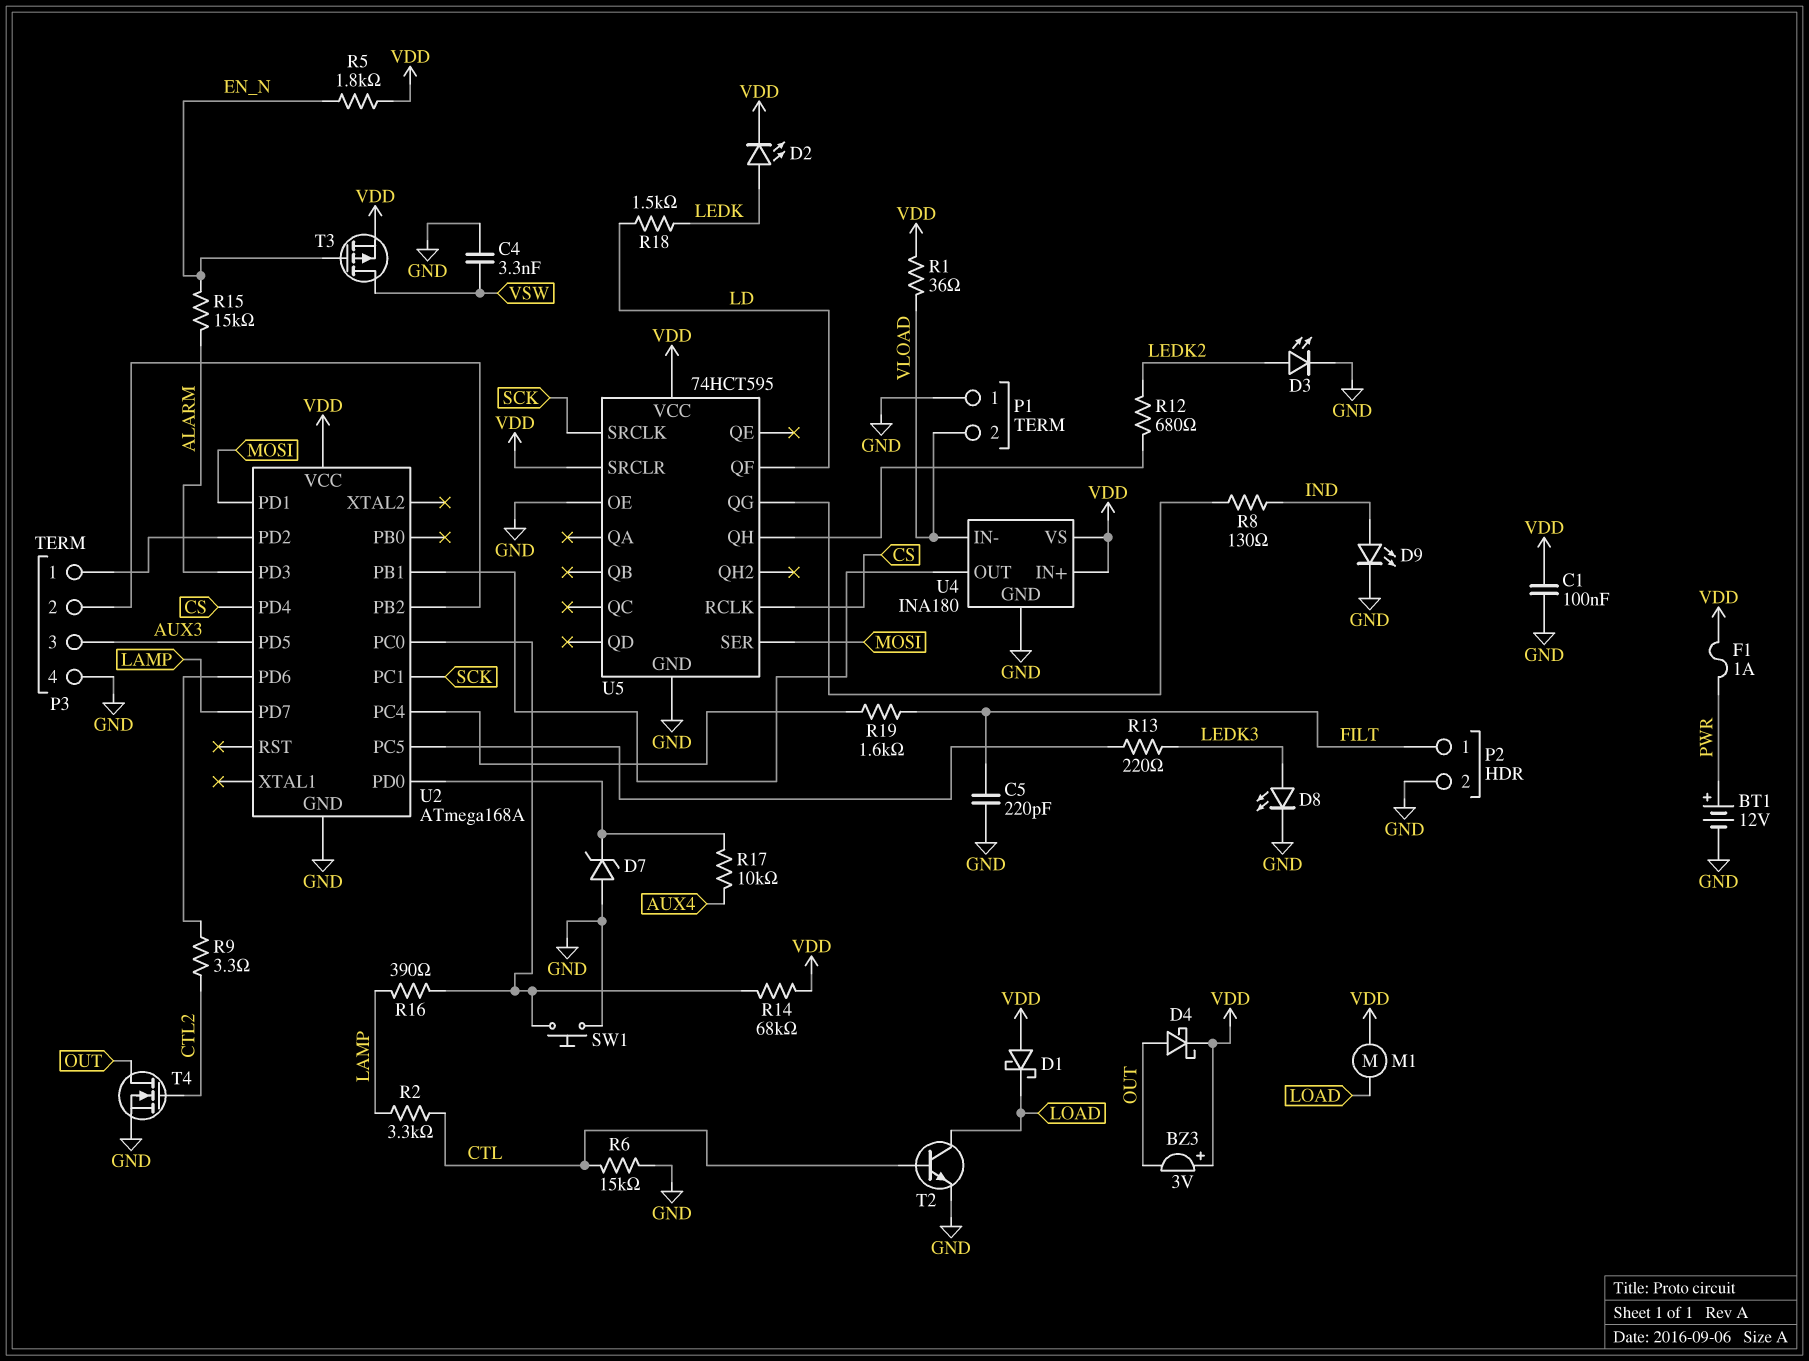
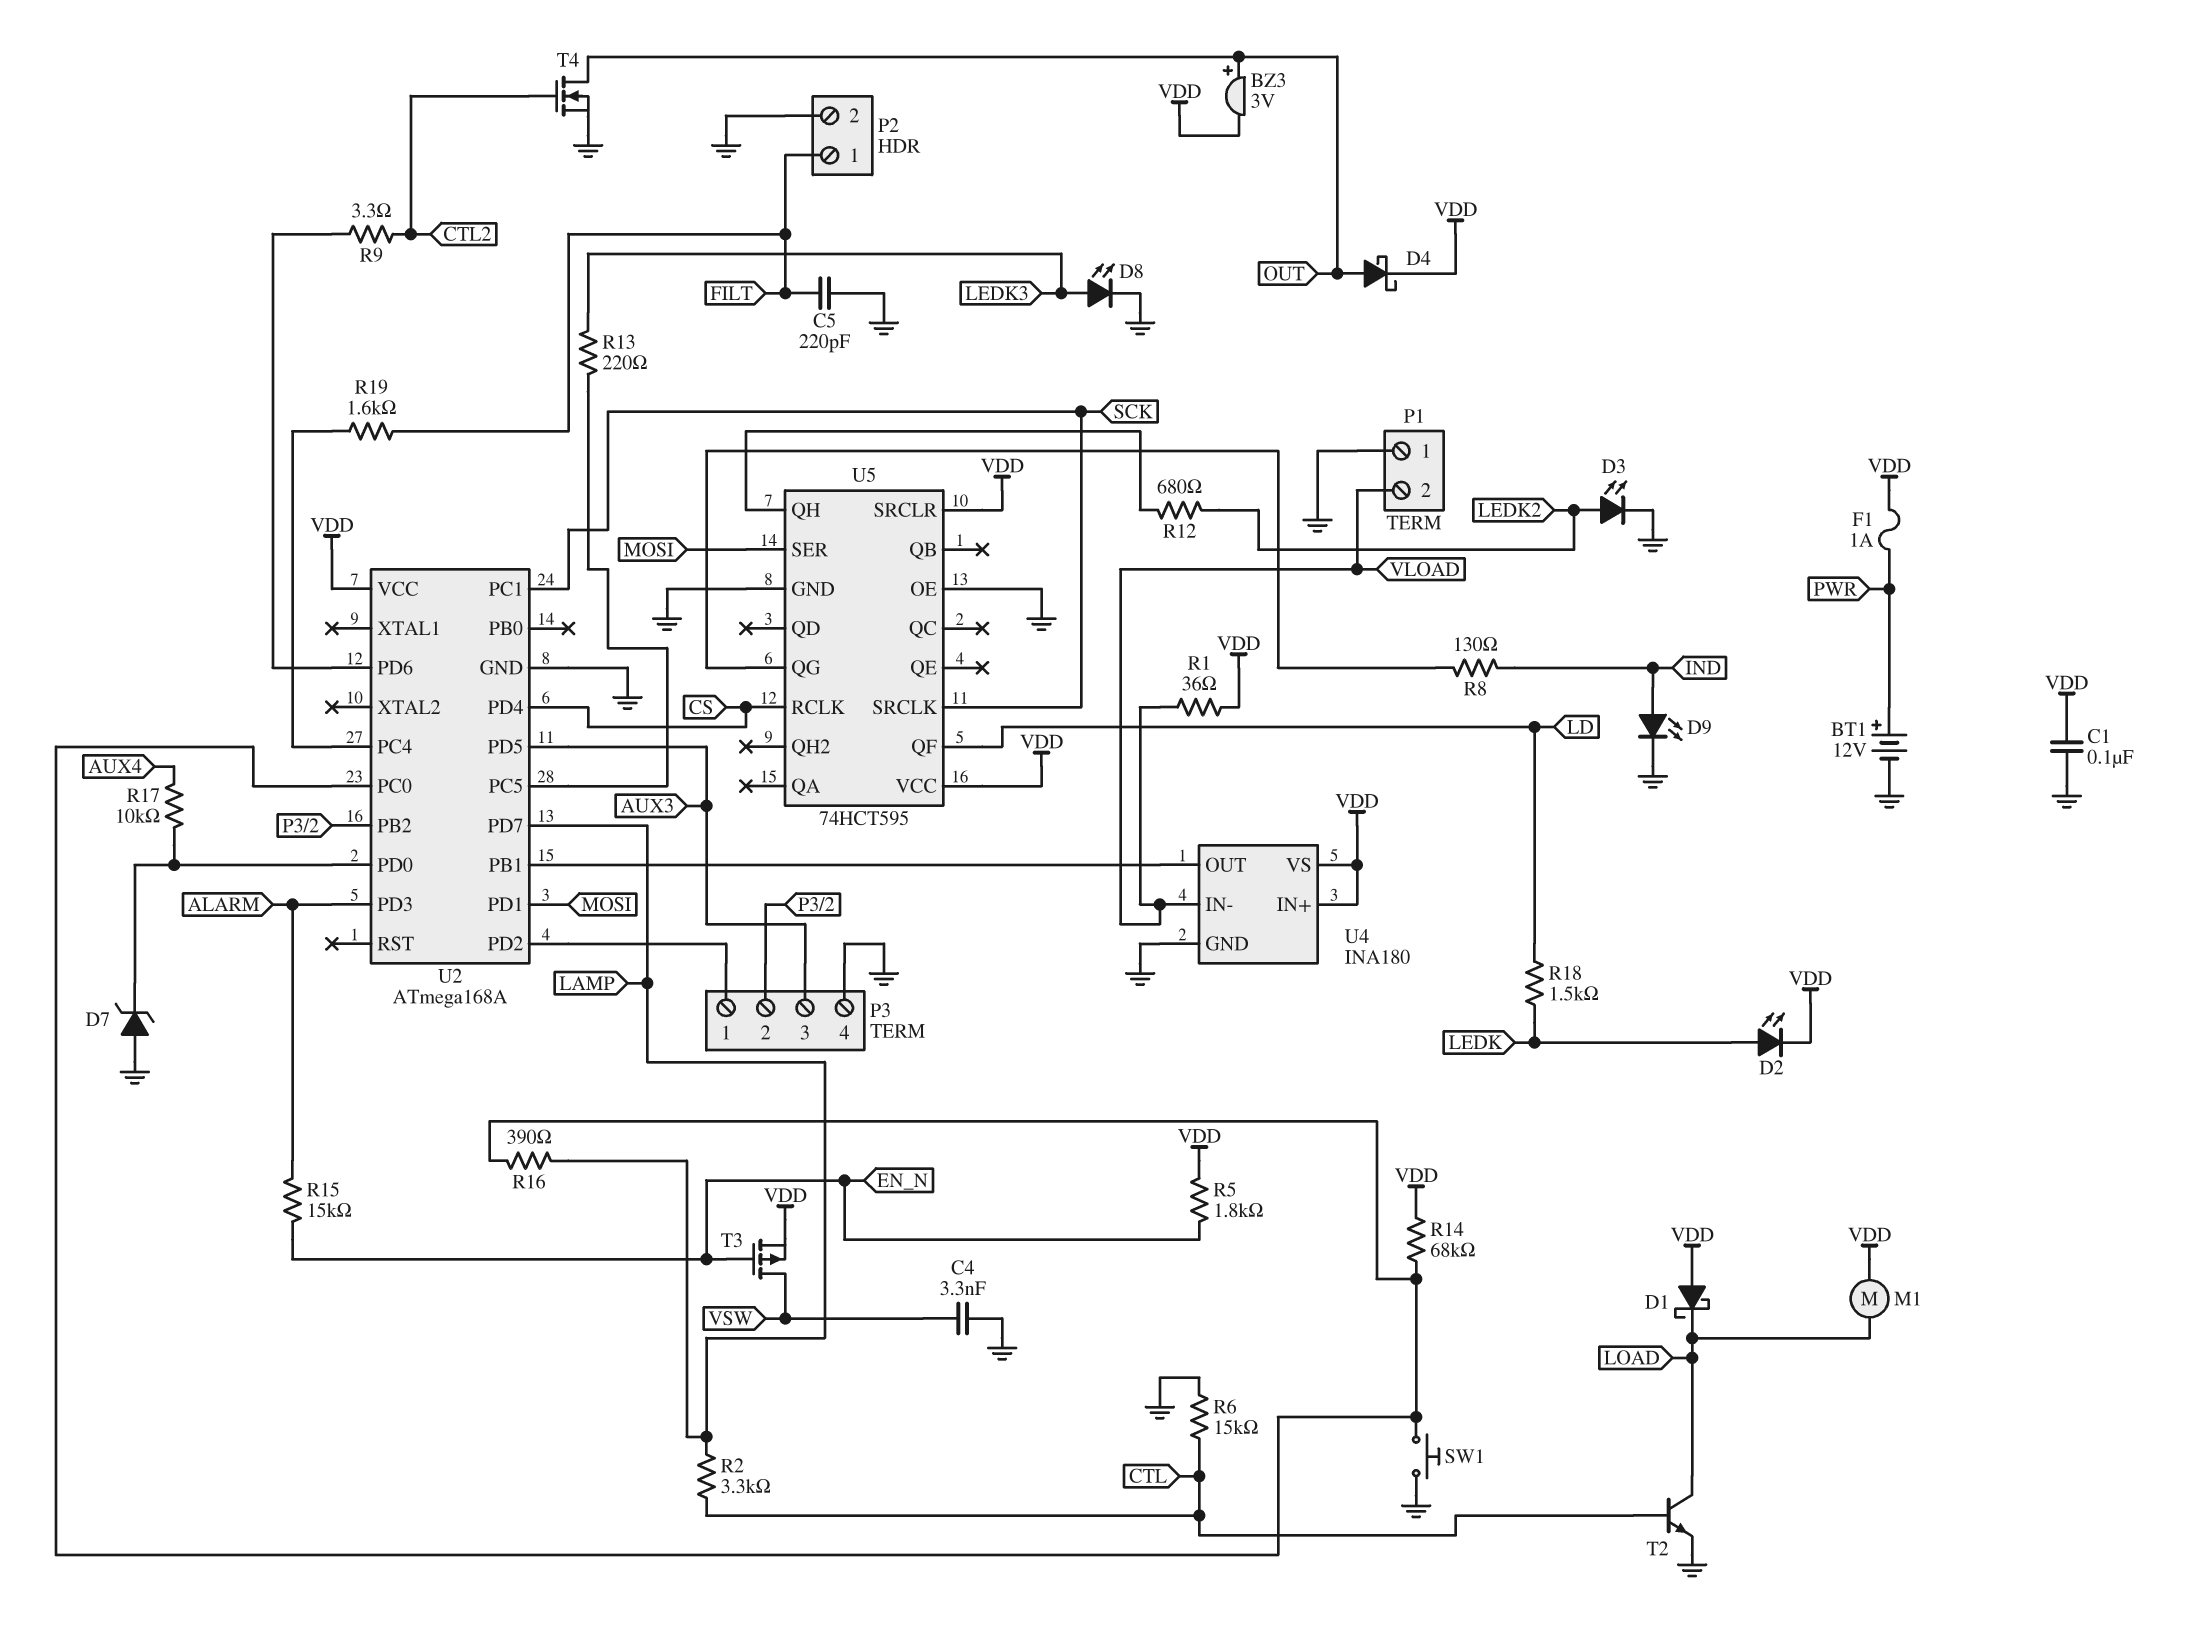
BZ3: buzzer 3V (plus VDD, minus OUT) -> buzzer 3V (plus OUT, minus VDD)

